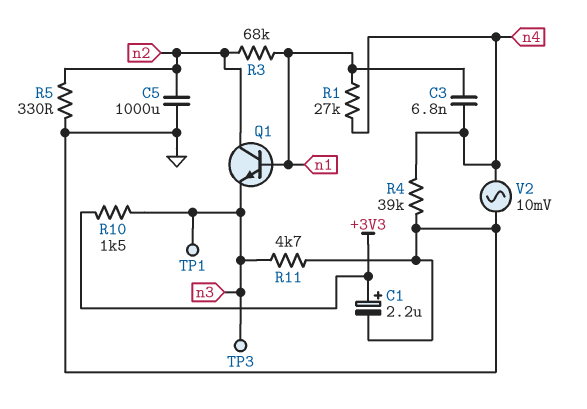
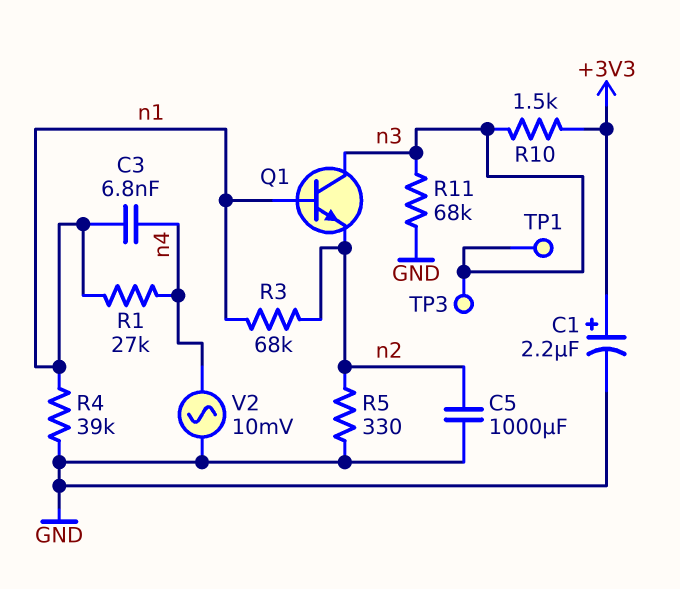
Q1: NPN (B n1, C n2, E n3) -> NPN (B n1, C n3, E n2)
R4: 39k (GND, n4) -> 39k (GND, n1)
R11: 4.7k (GND, n3) -> 68k (GND, n3)

